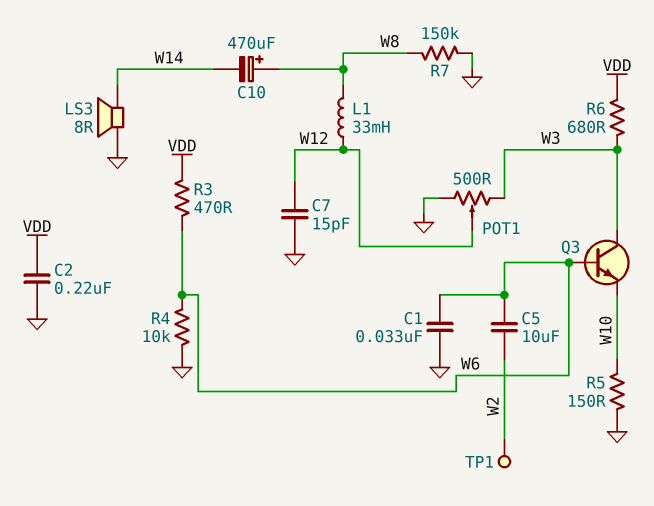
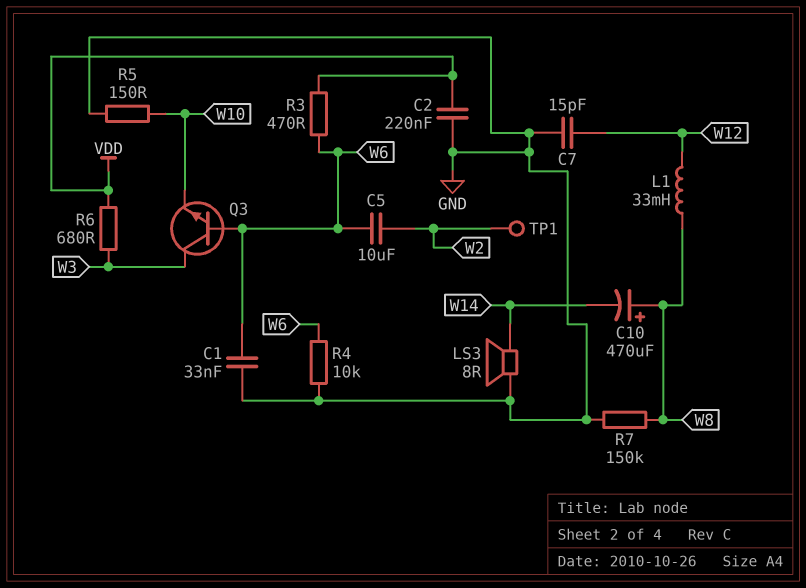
POT1: 500 (GND, W3, wiper W12) -> none

